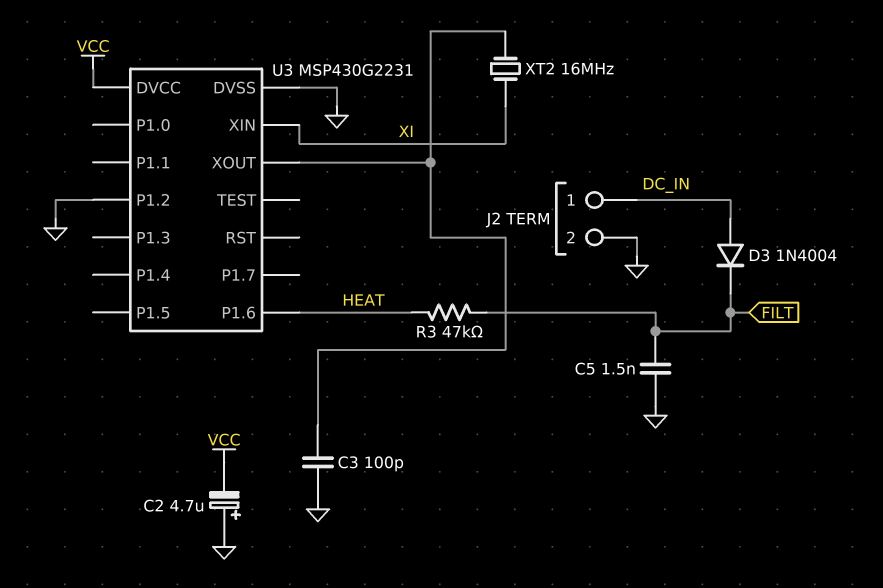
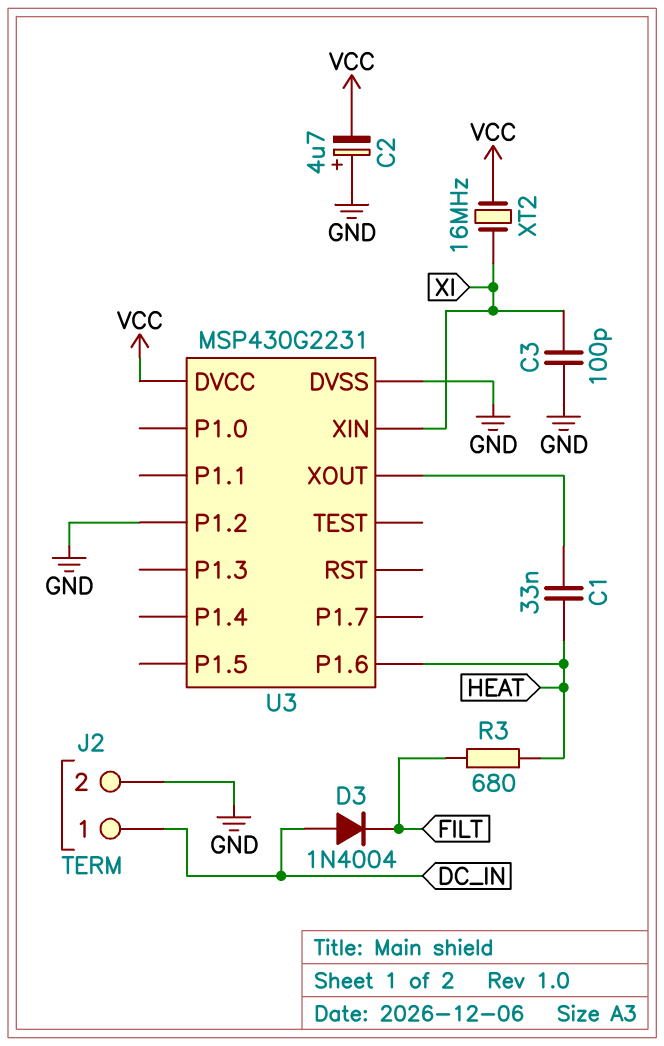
C1: none -> 33nF (HEAT, U3/XOUT)
C3: 100pF (GND, U3/XOUT) -> 100pF (GND, XI)
C5: 1.5nF (FILT, GND) -> none
R3: 47k (FILT, HEAT) -> 680 (FILT, HEAT)
XT2: 16MHz (U3/XOUT, XI) -> 16MHz (VCC, XI)

